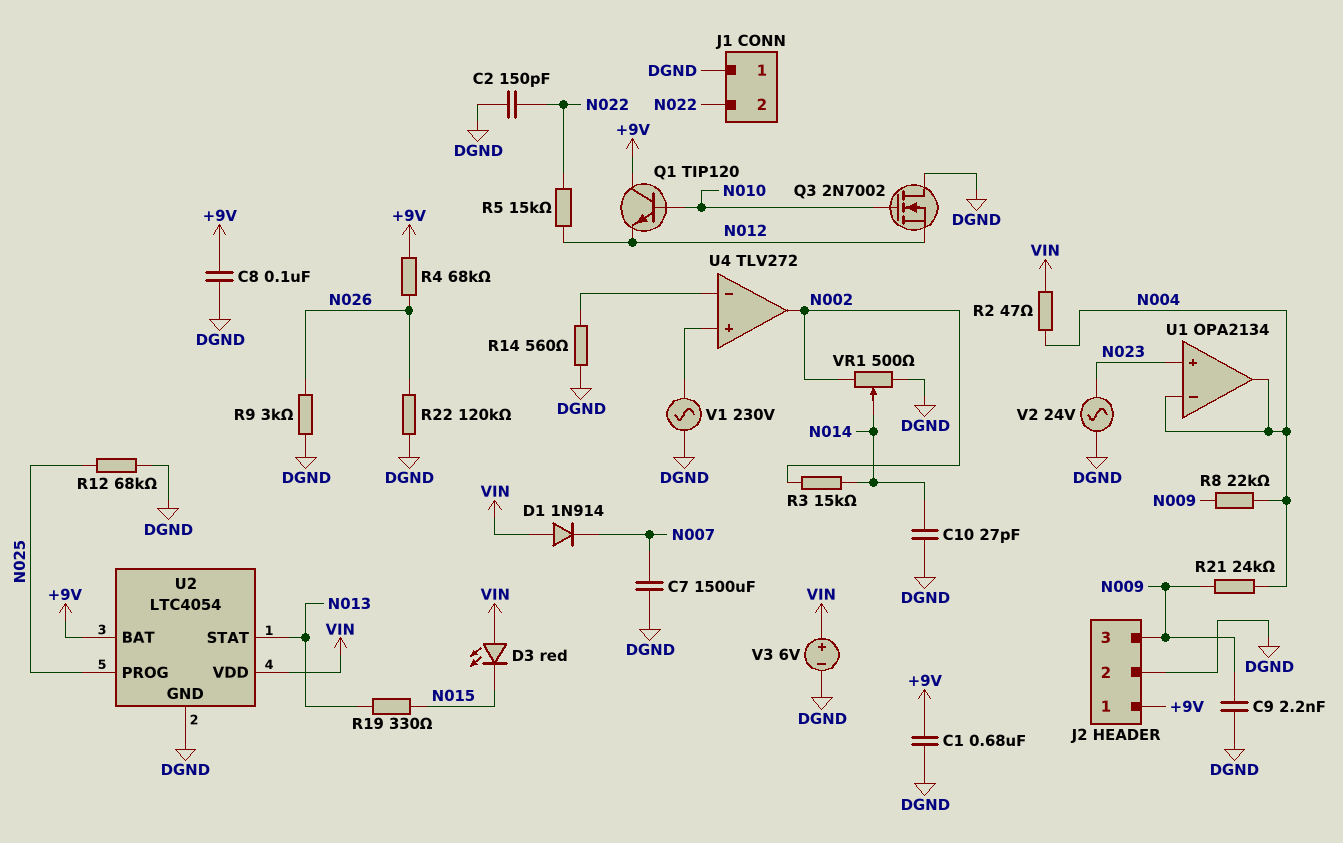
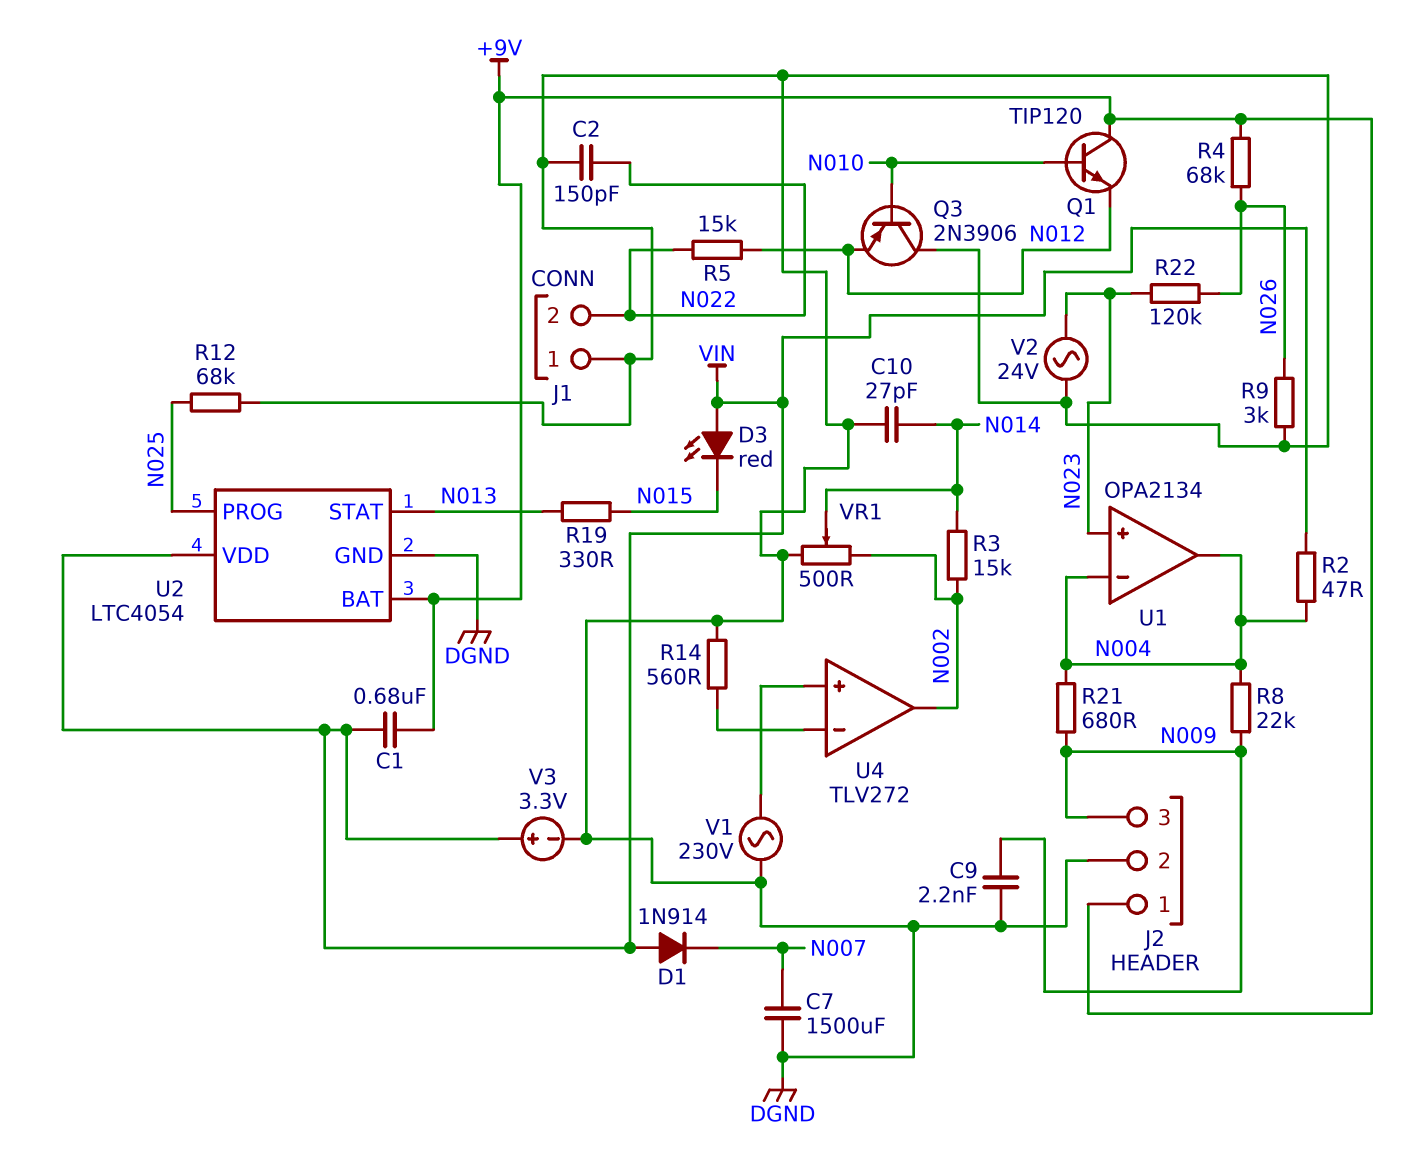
C1: 680nF (+9V, DGND) -> 680nF (+9V, VIN)
C8: 100nF (+9V, DGND) -> none
Q3: NMOS 2N7002 (G N010, D DGND, S N012) -> PNP 2N3906 (B N010, C DGND, E N012)
R21: 24k (N004, N009) -> 680 (N004, N009)
R22: 120k (DGND, N026) -> 120k (N023, N026)
V3: 6V (plus VIN, minus DGND) -> 3.3V (plus VIN, minus DGND)

